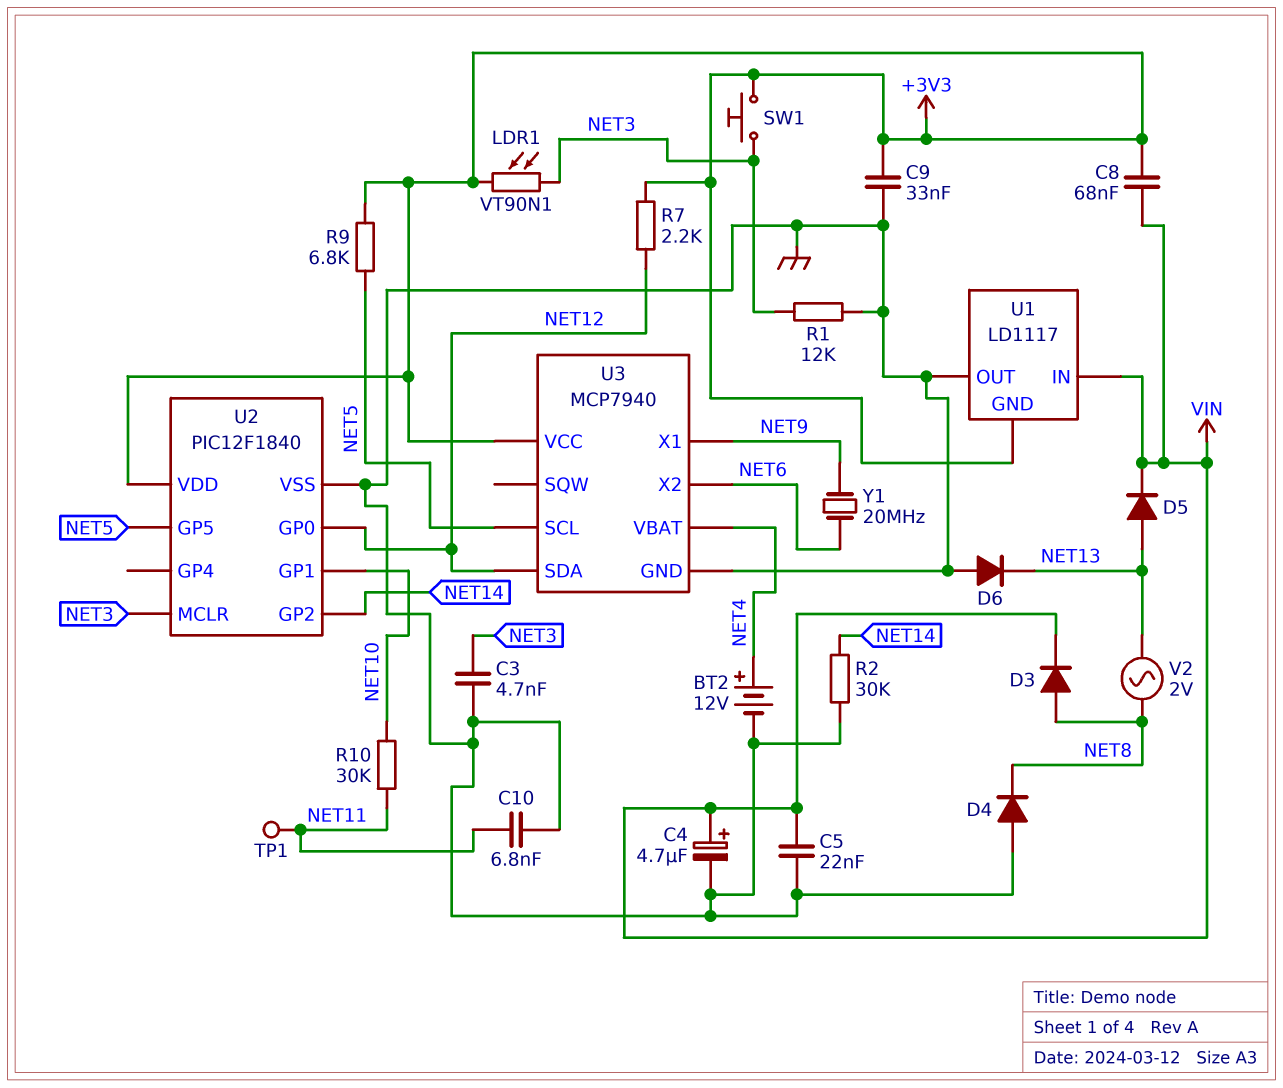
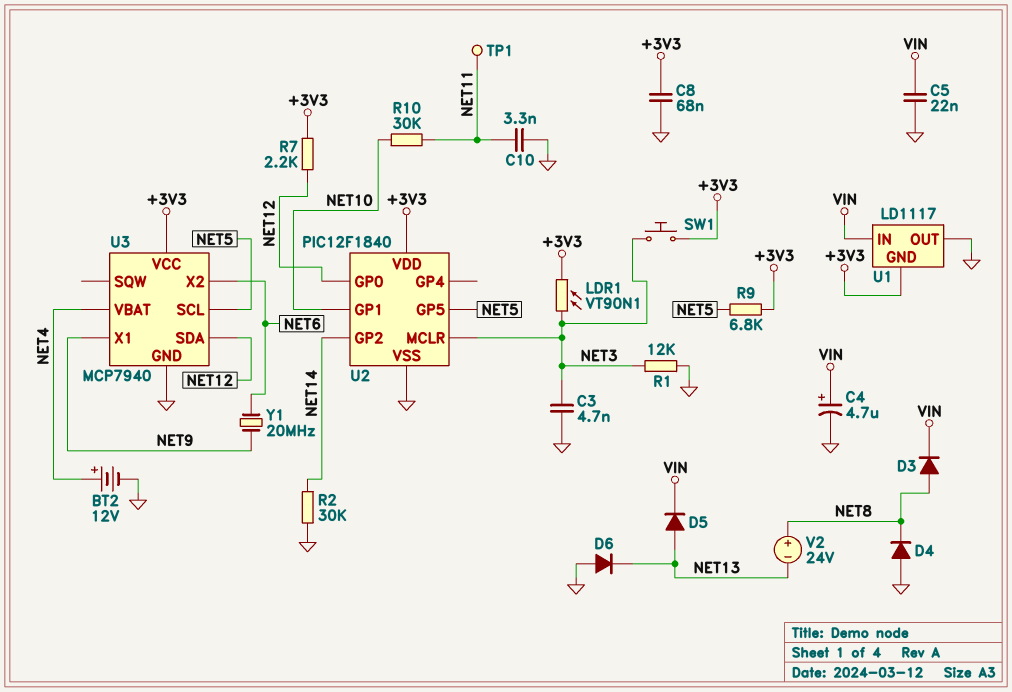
C8: 68nF (+3V3, VIN) -> 68nF (+3V3, GND)
C9: 33nF (+3V3, GND) -> none
C10: 6.8nF (GND, NET11) -> 3.3nF (GND, NET11)
V2: AC 2V (NET8, NET13) -> 24V (plus NET8, minus NET13)

